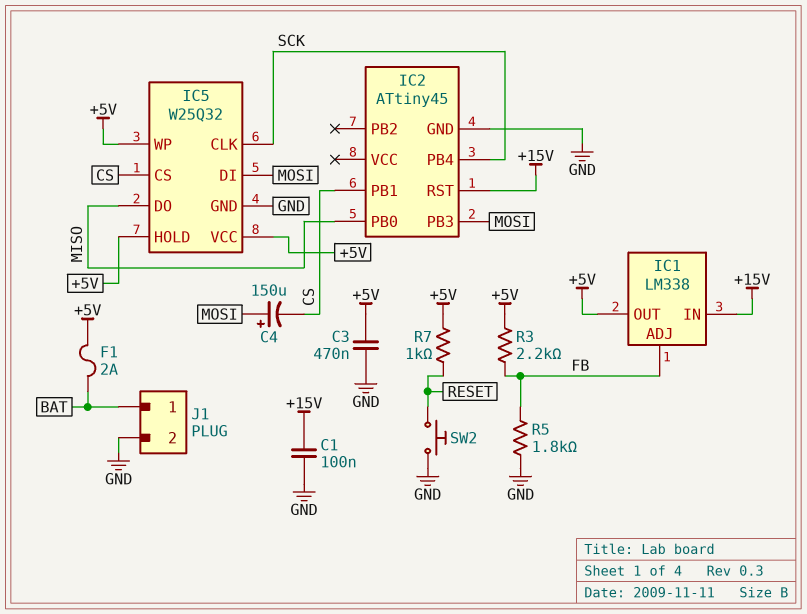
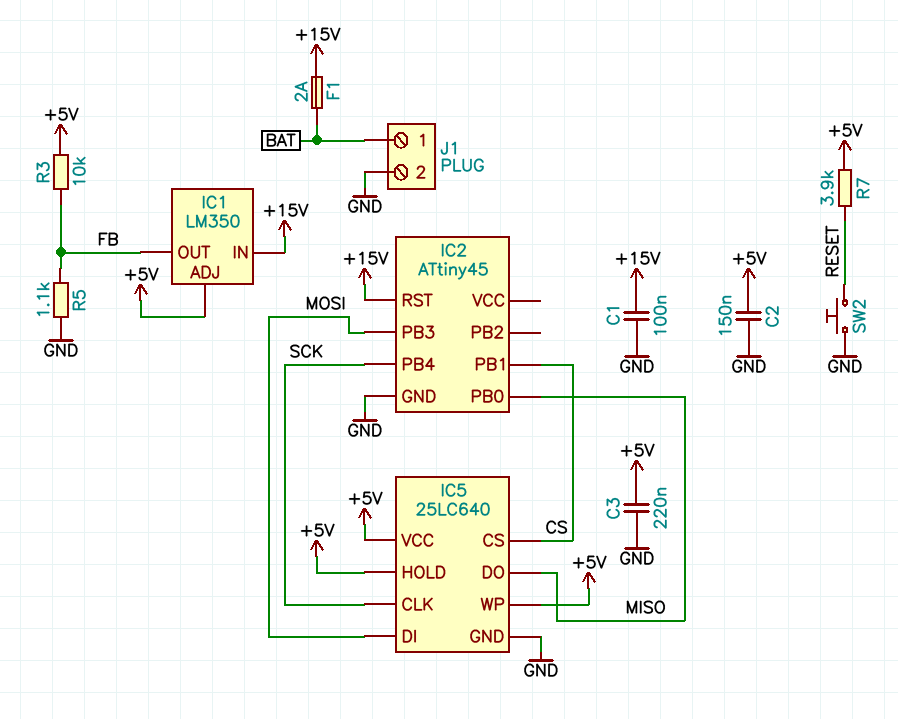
C2: none -> 150nF (+5V, GND)
C3: 470nF (+5V, GND) -> 220nF (+5V, GND)
C4: 150uF (plus MOSI, minus CS) -> none
F1: 2A (+5V, BAT) -> 2A (+15V, BAT)
IC1: LM338 -> LM350
IC1 pin ADJ: FB -> +5V
IC1 pin OUT: +5V -> FB
IC5: W25Q32 -> 25LC640
R3: 2.2k (+5V, FB) -> 10k (+5V, FB)
R5: 1.8k (FB, GND) -> 1.1k (FB, GND)
R7: 1k (+5V, RESET) -> 3.9k (+5V, RESET)

